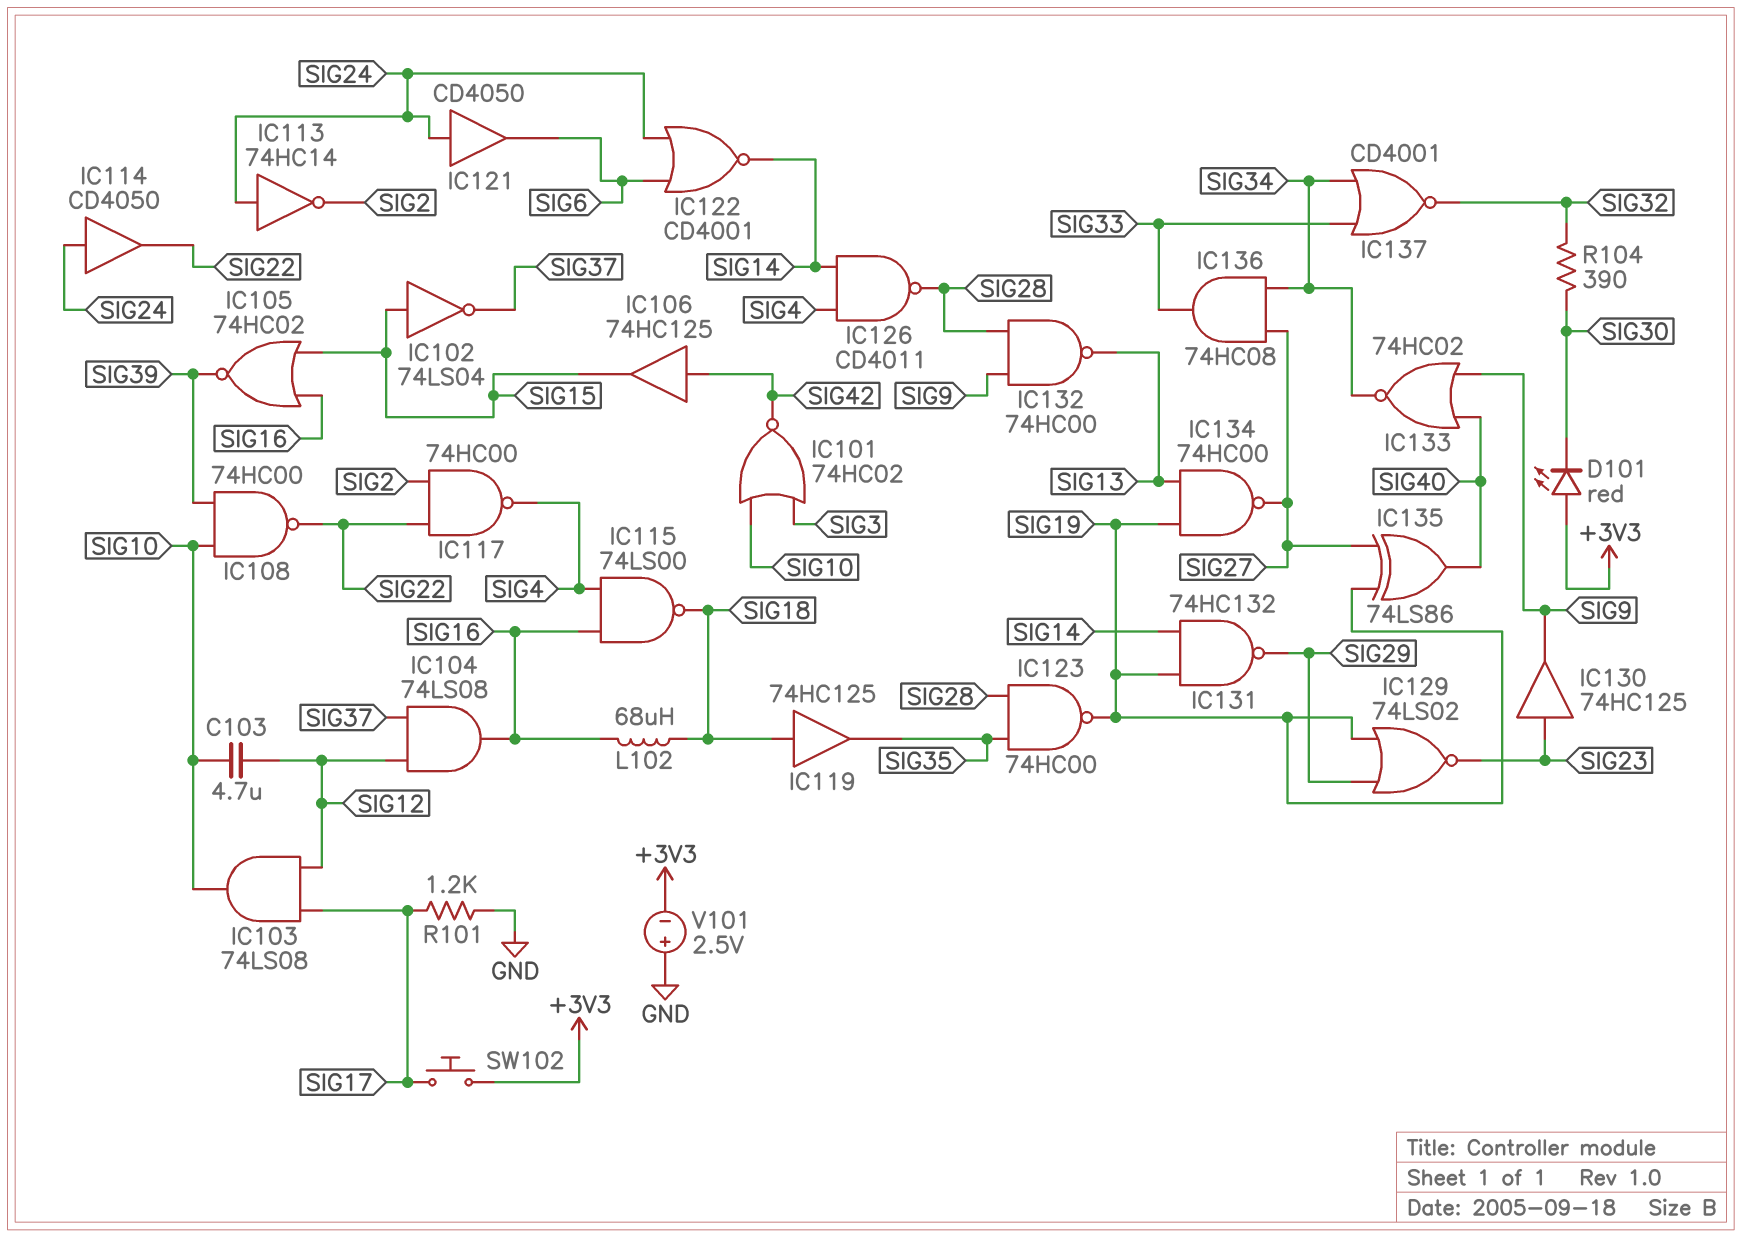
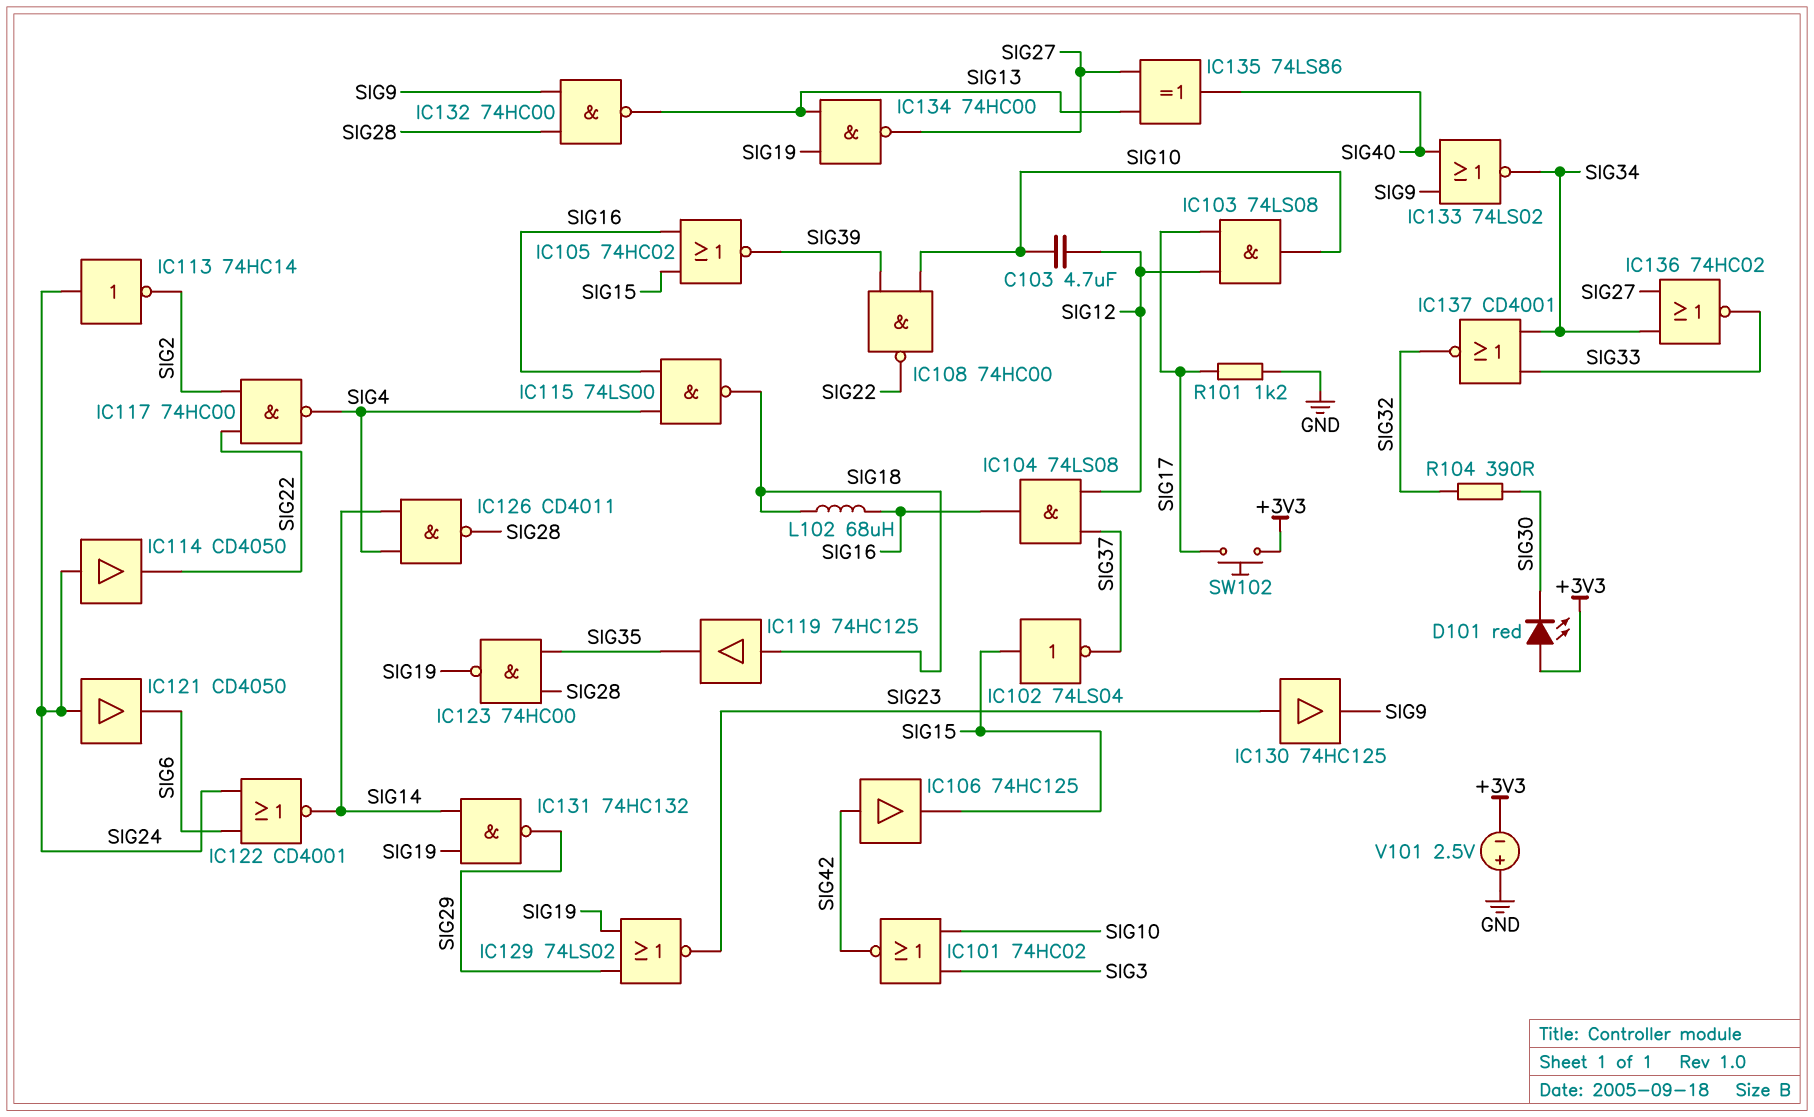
IC133: NOR 74HC02 (in SIG9, in SIG40, out SIG34) -> NOR 74LS02 (in SIG9, in SIG40, out SIG34)
IC135: XOR 74LS86 (in SIG19, in SIG27, out SIG40) -> XOR 74LS86 (in SIG13, in SIG27, out SIG40)
IC136: AND 74HC08 (in SIG27, in SIG34, out SIG33) -> NOR 74HC02 (in SIG27, in SIG34, out SIG33)

